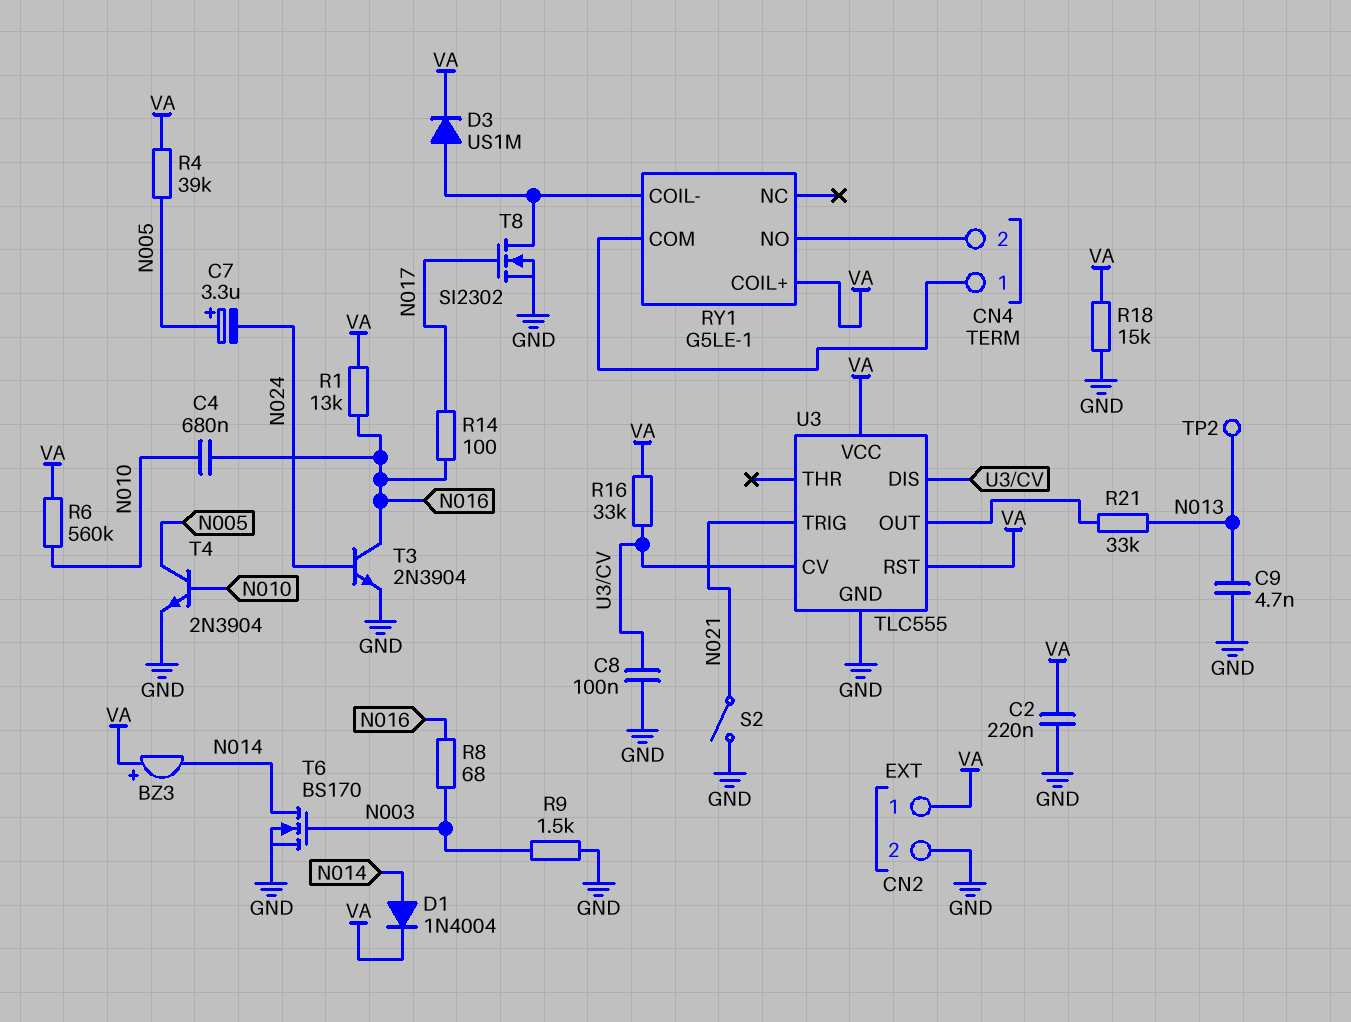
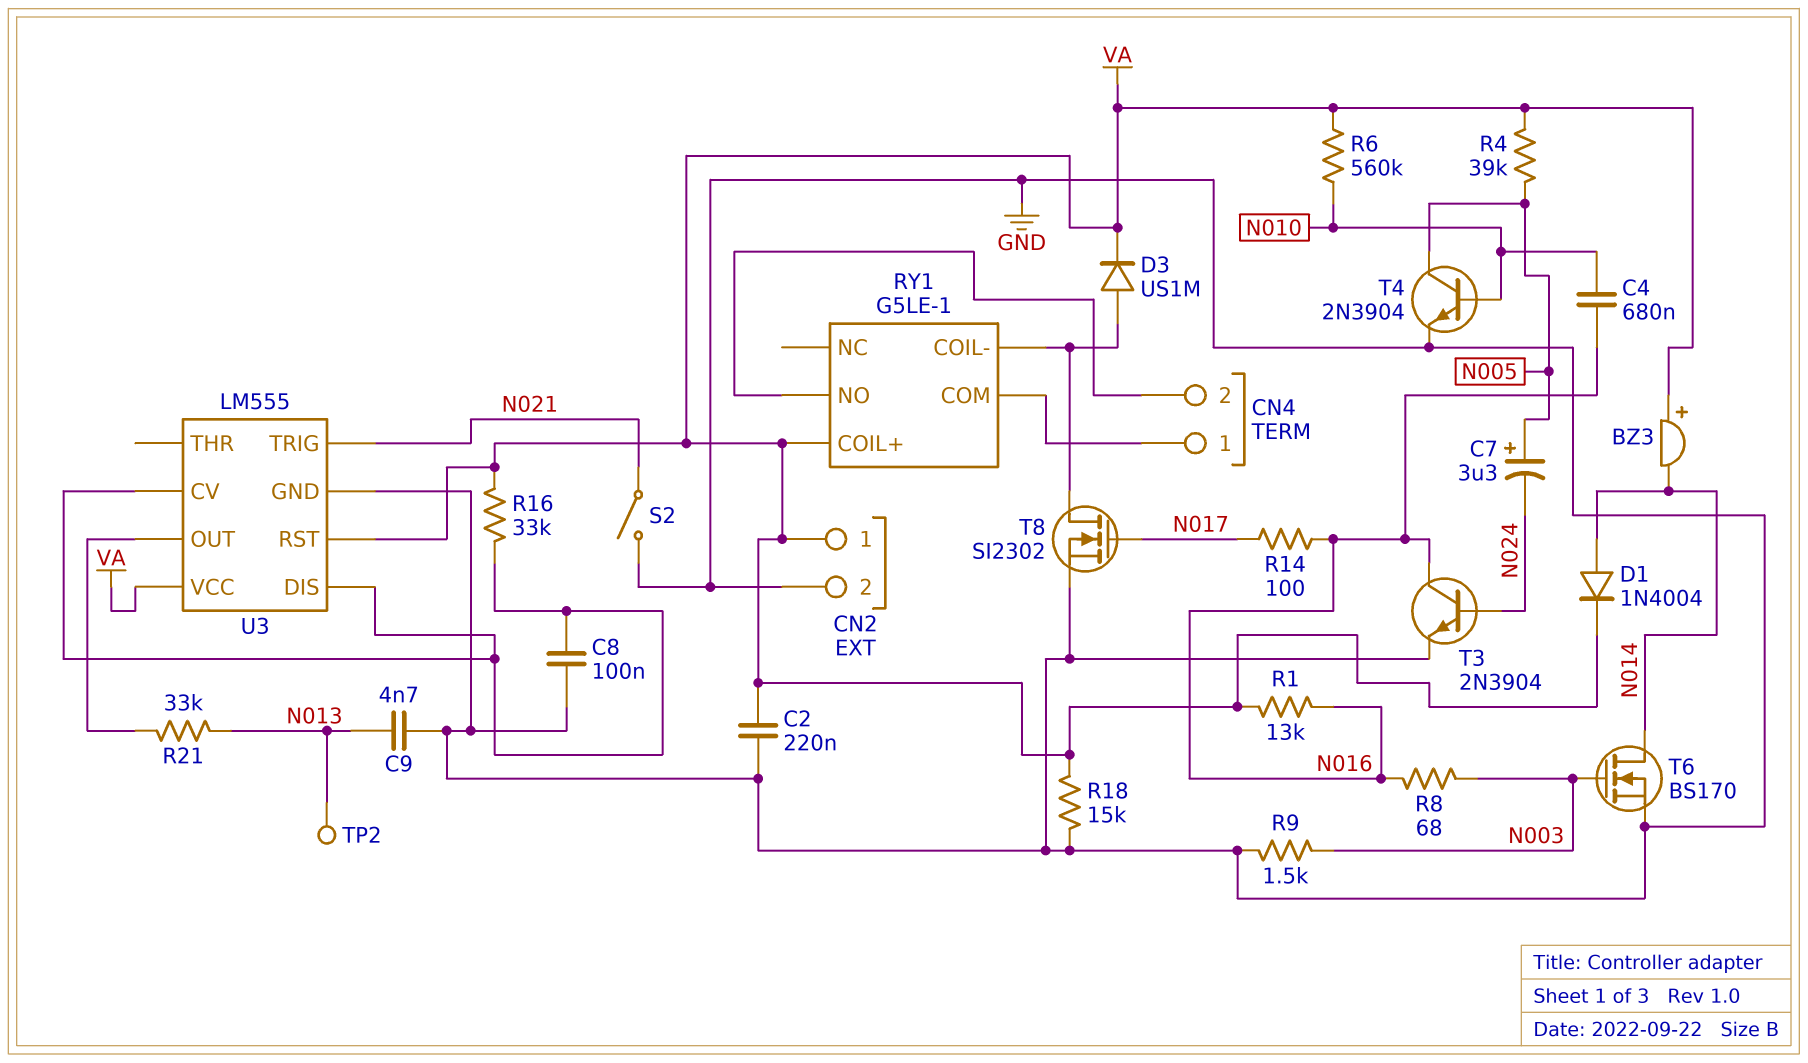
U3: TLC555 -> LM555

